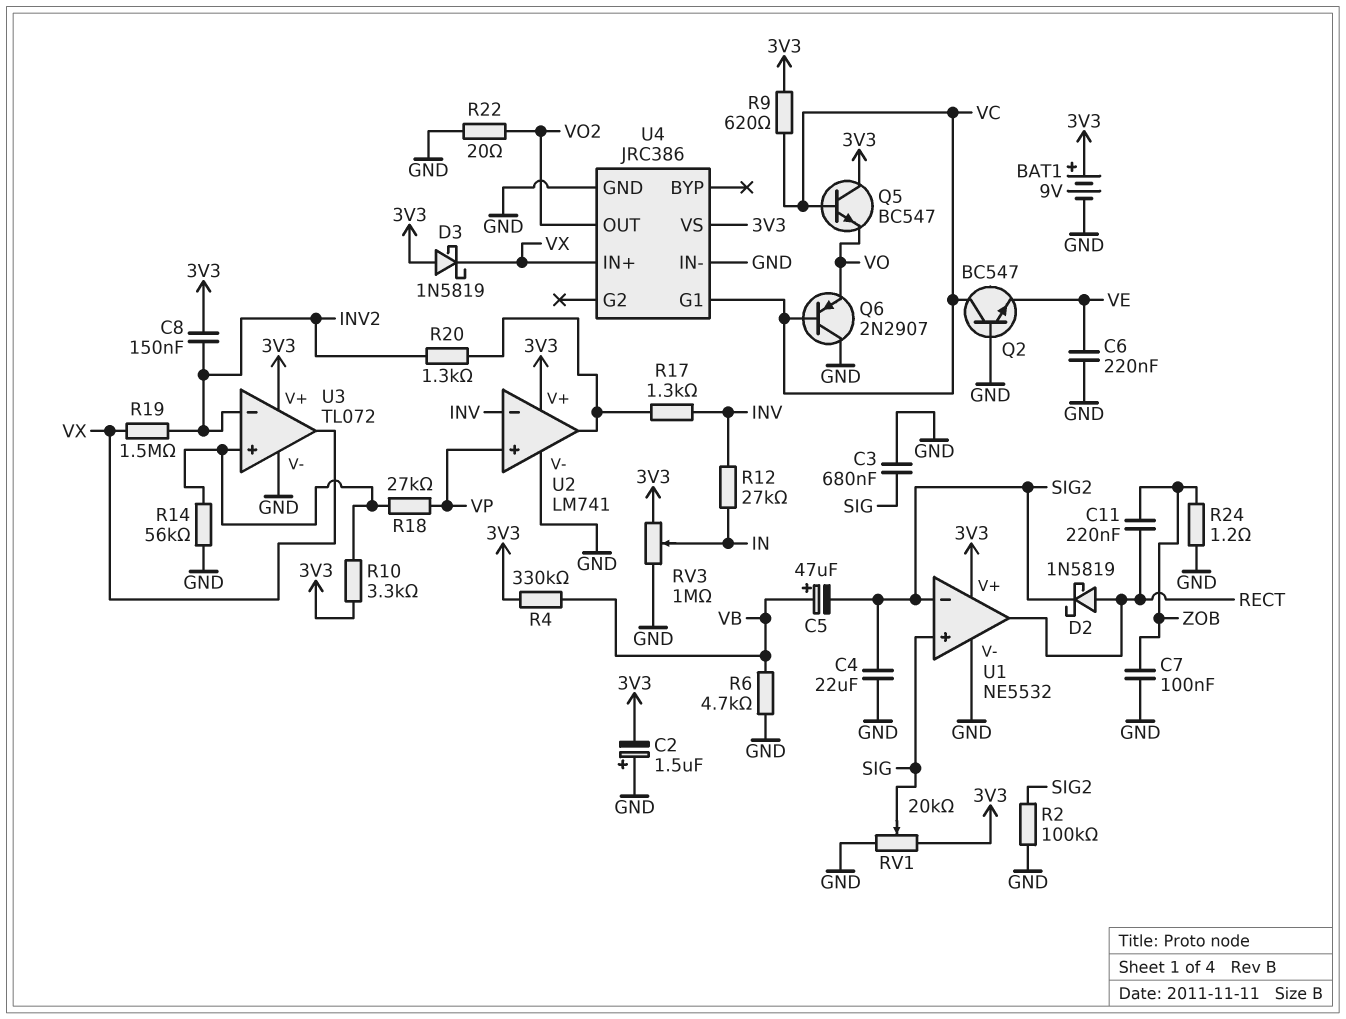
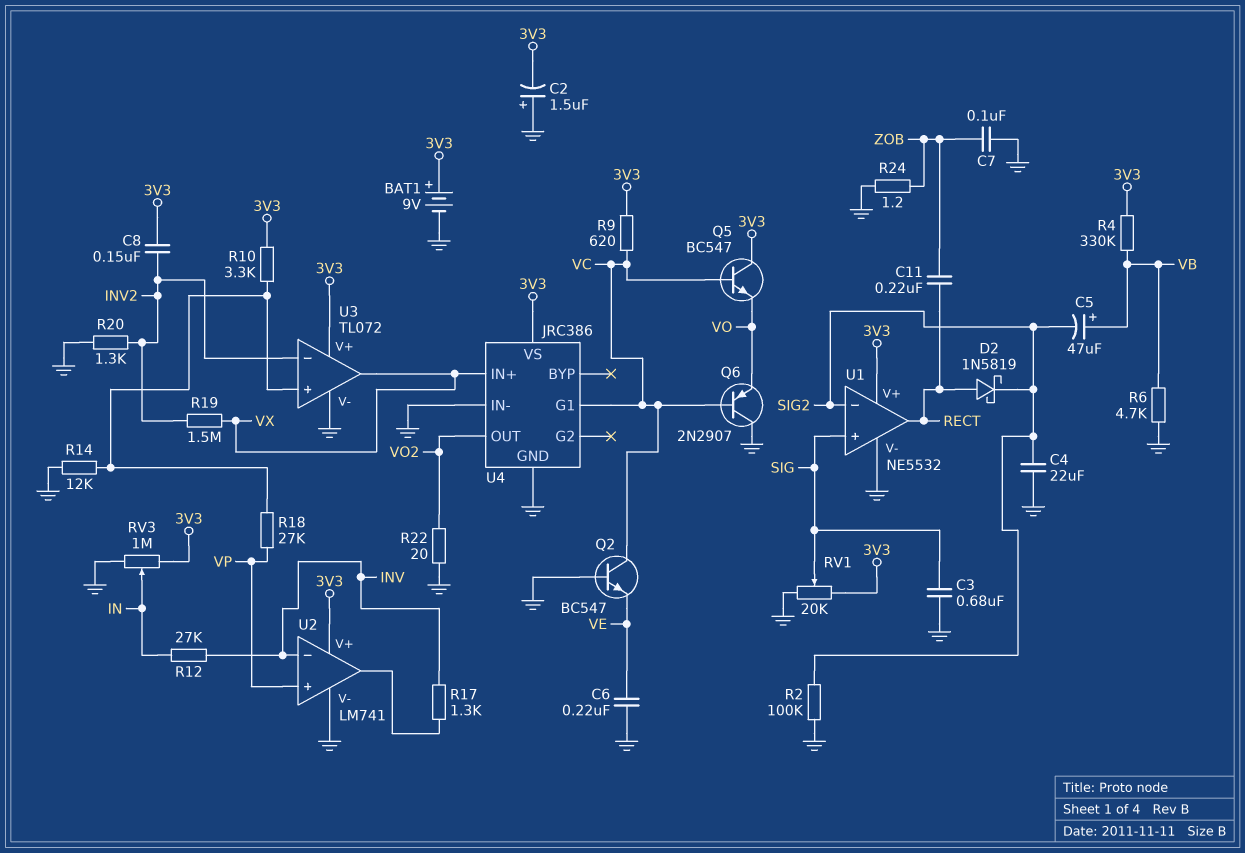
D3: schottky 1N5819 (A 3V3, K VX) -> none
R14: 56k (GND, U3/in+) -> 12k (GND, U3/in+)
R20: 1.3k (INV2, U2/out) -> 1.3k (GND, INV2)

